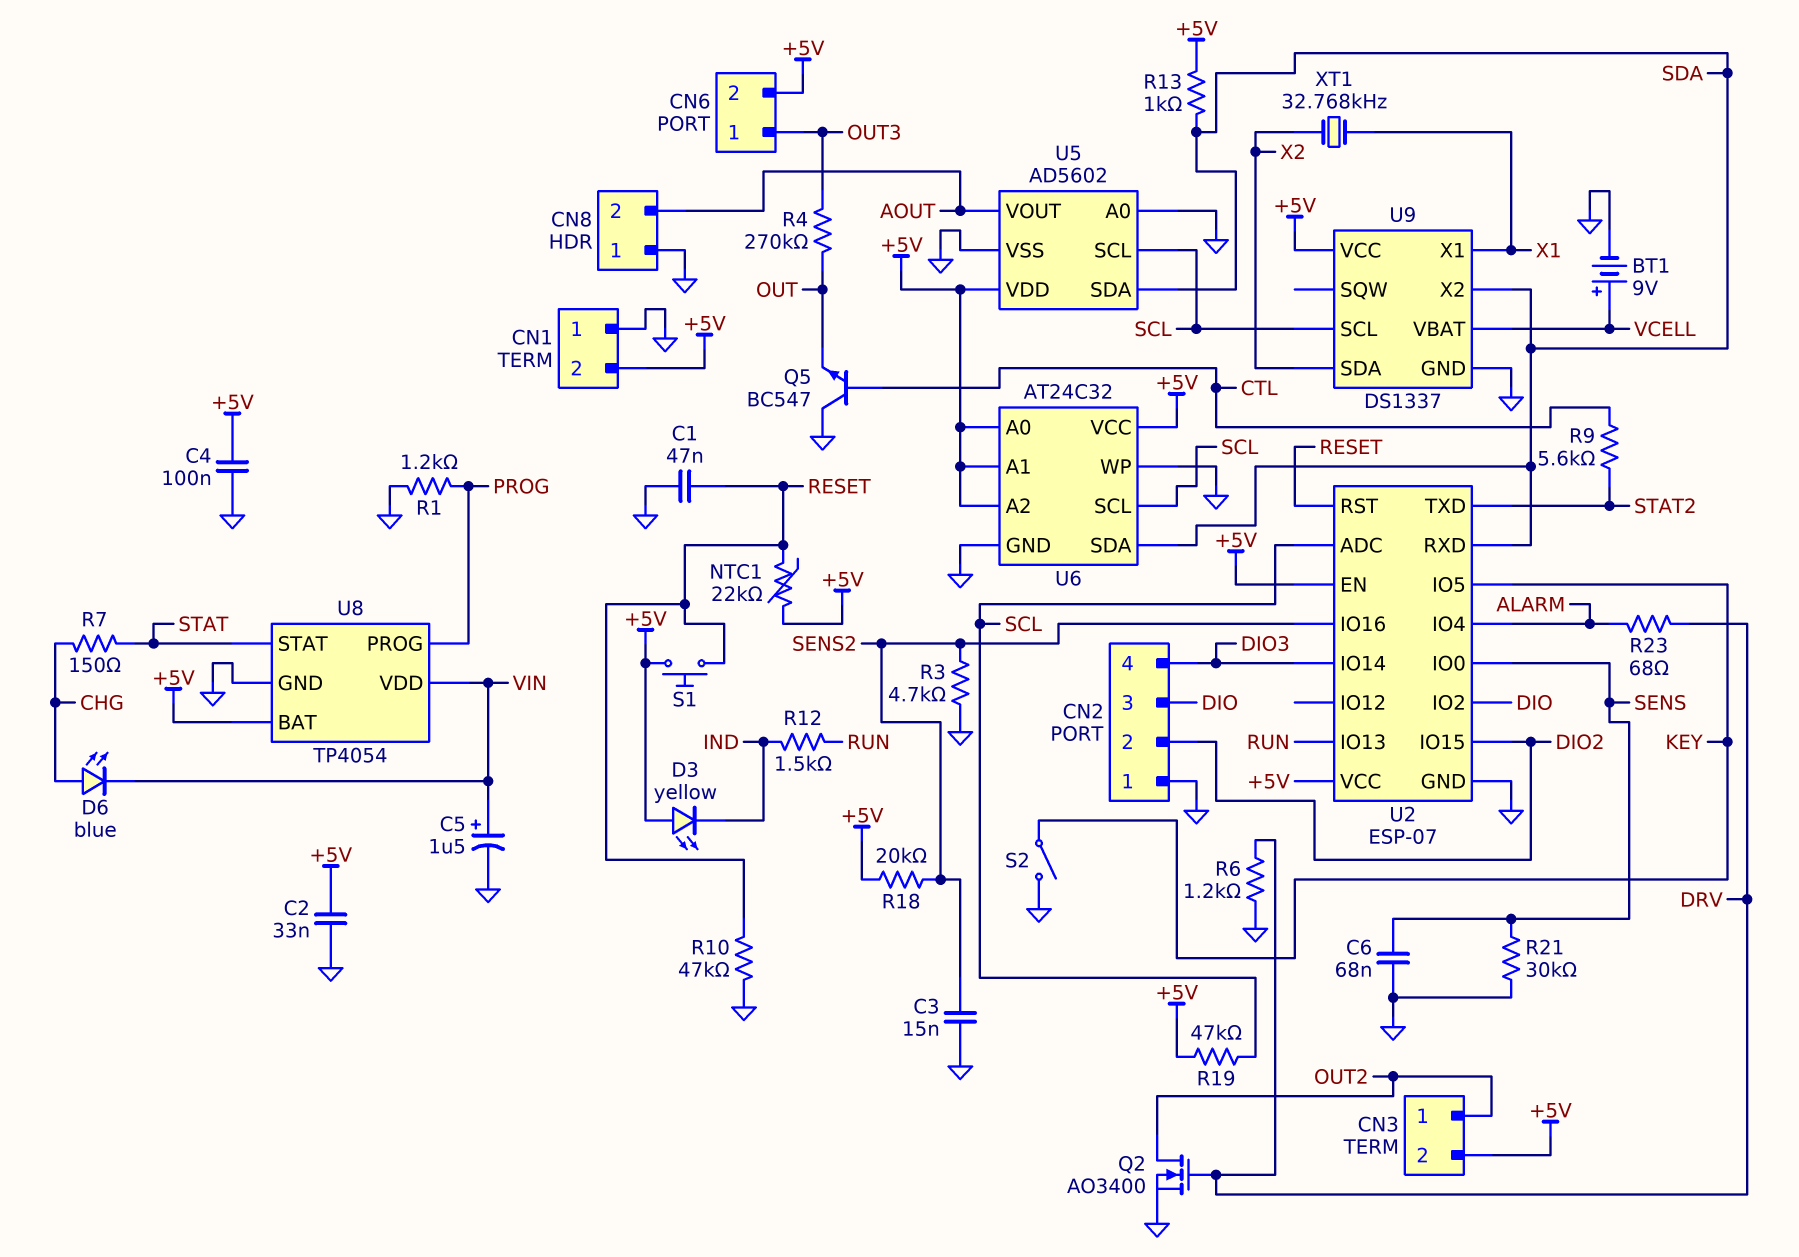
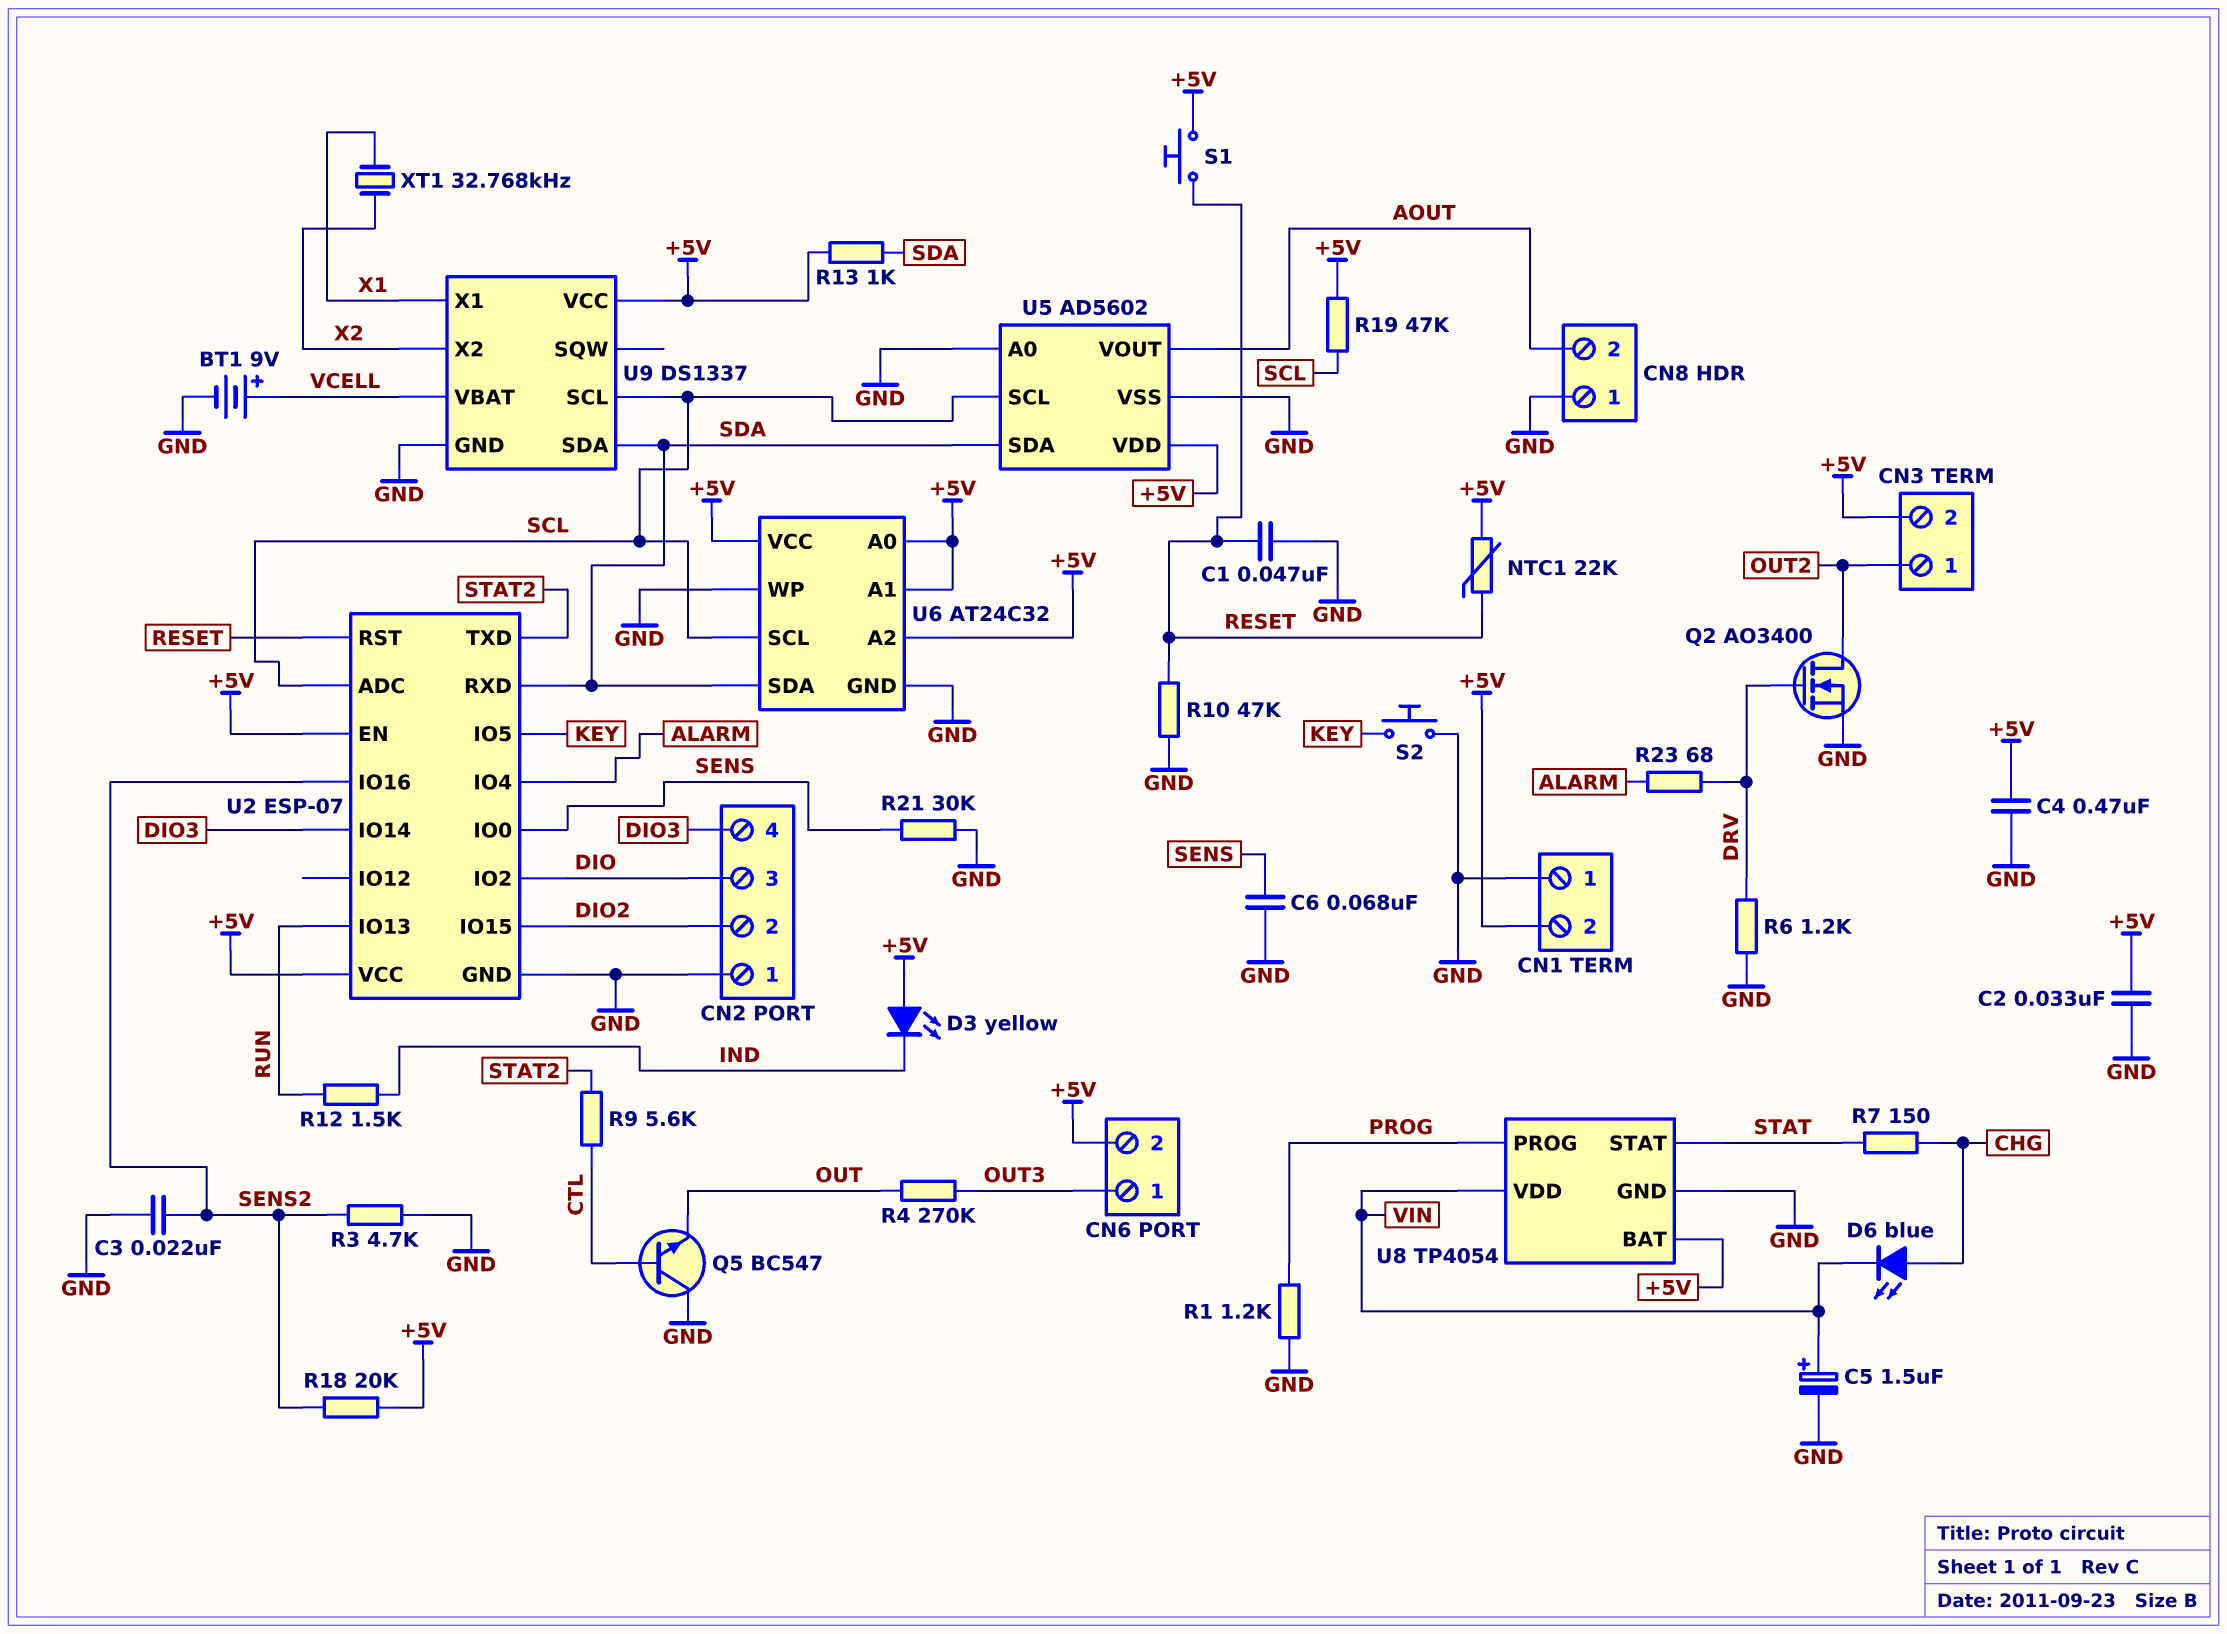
C3: 15nF (GND, SENS2) -> 22nF (GND, SENS2)
C4: 100nF (+5V, GND) -> 470nF (+5V, GND)
S2: switch (GND, KEY) -> button (GND, KEY)
U9 pin SDA: X2 -> SDA
U9 pin X2: SDA -> X2

